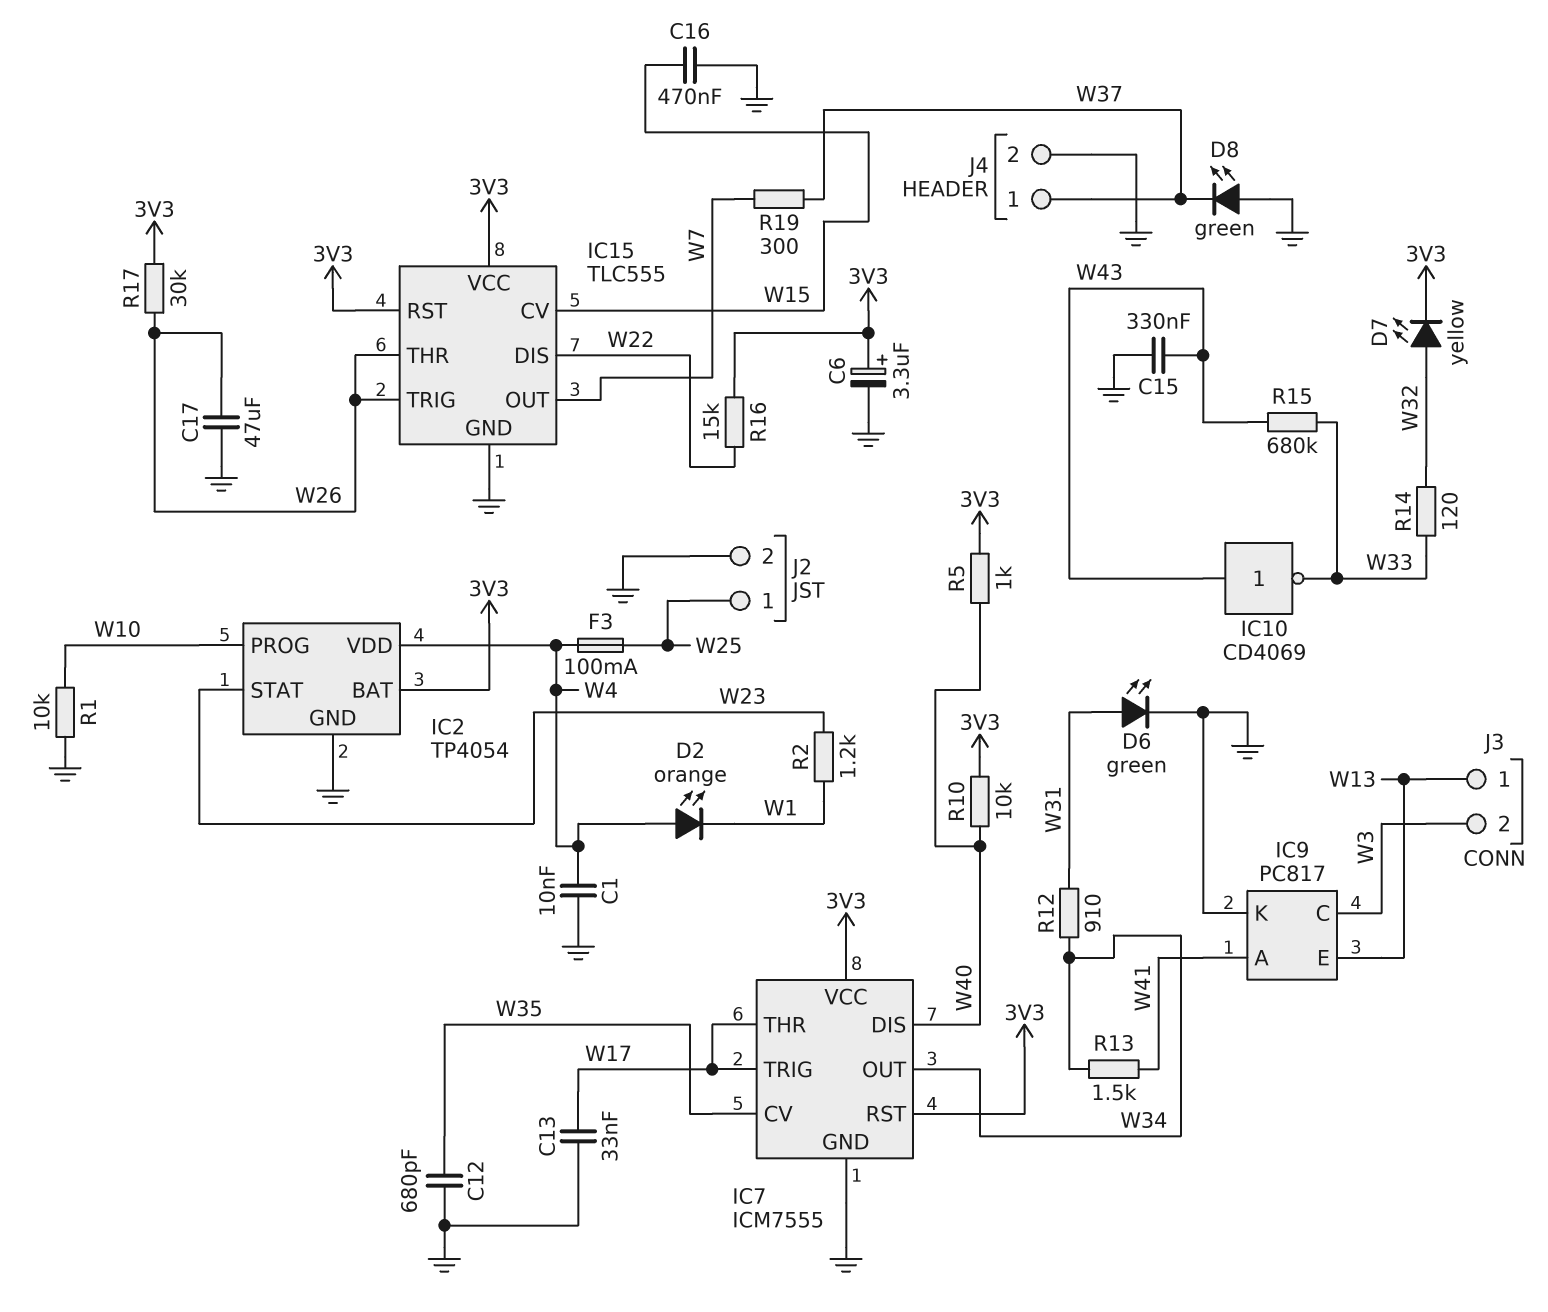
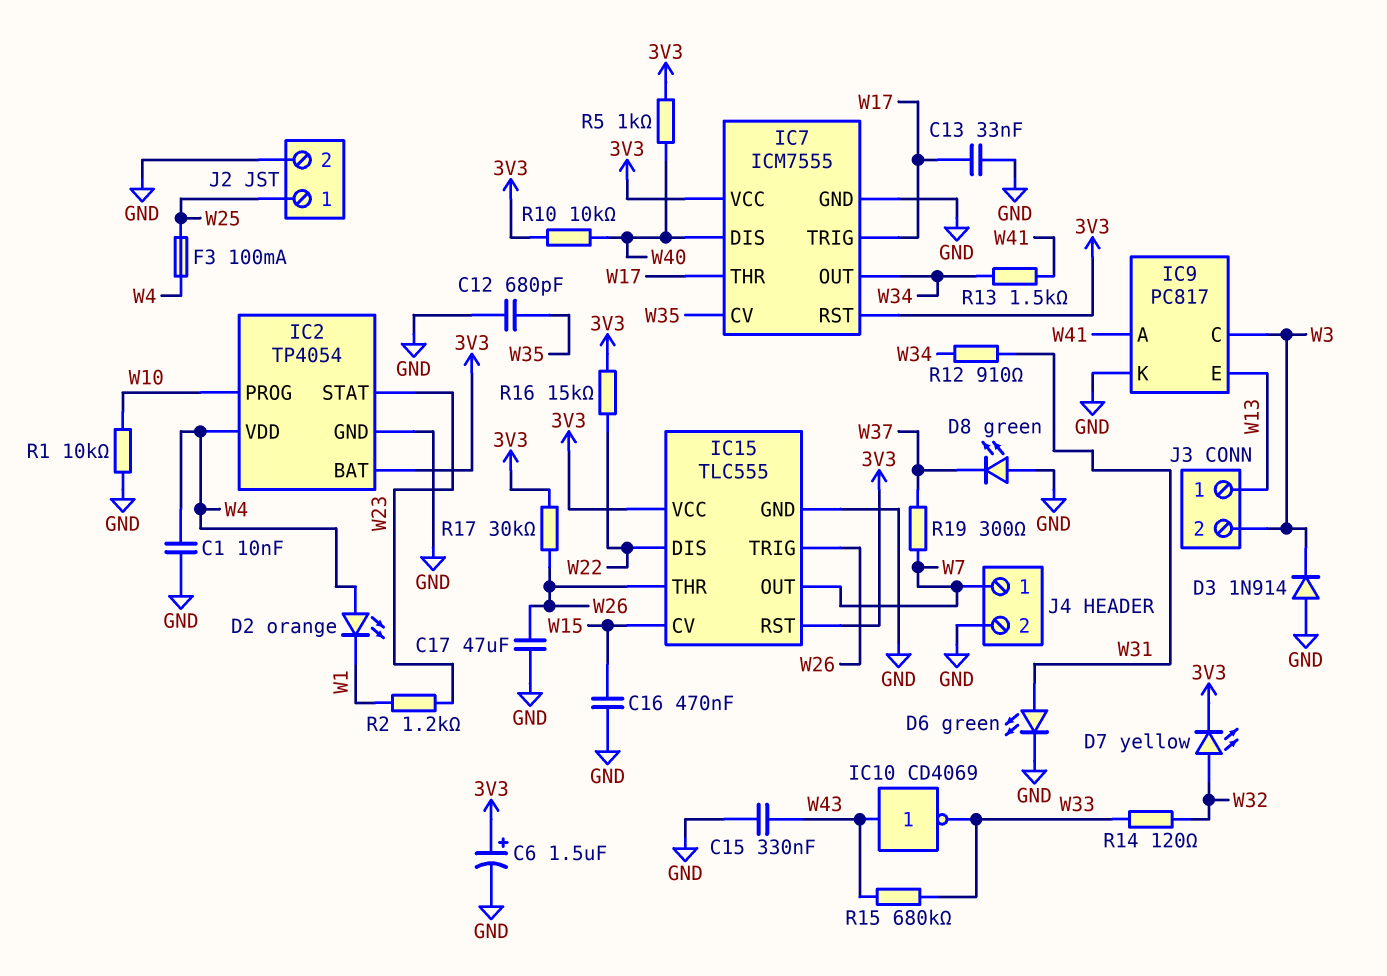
C6: 3.3uF (plus 3V3, minus GND) -> 1.5uF (plus 3V3, minus GND)
D3: none -> diode 1N914 (A GND, K W3)
J4 pin 1: W37 -> W7

